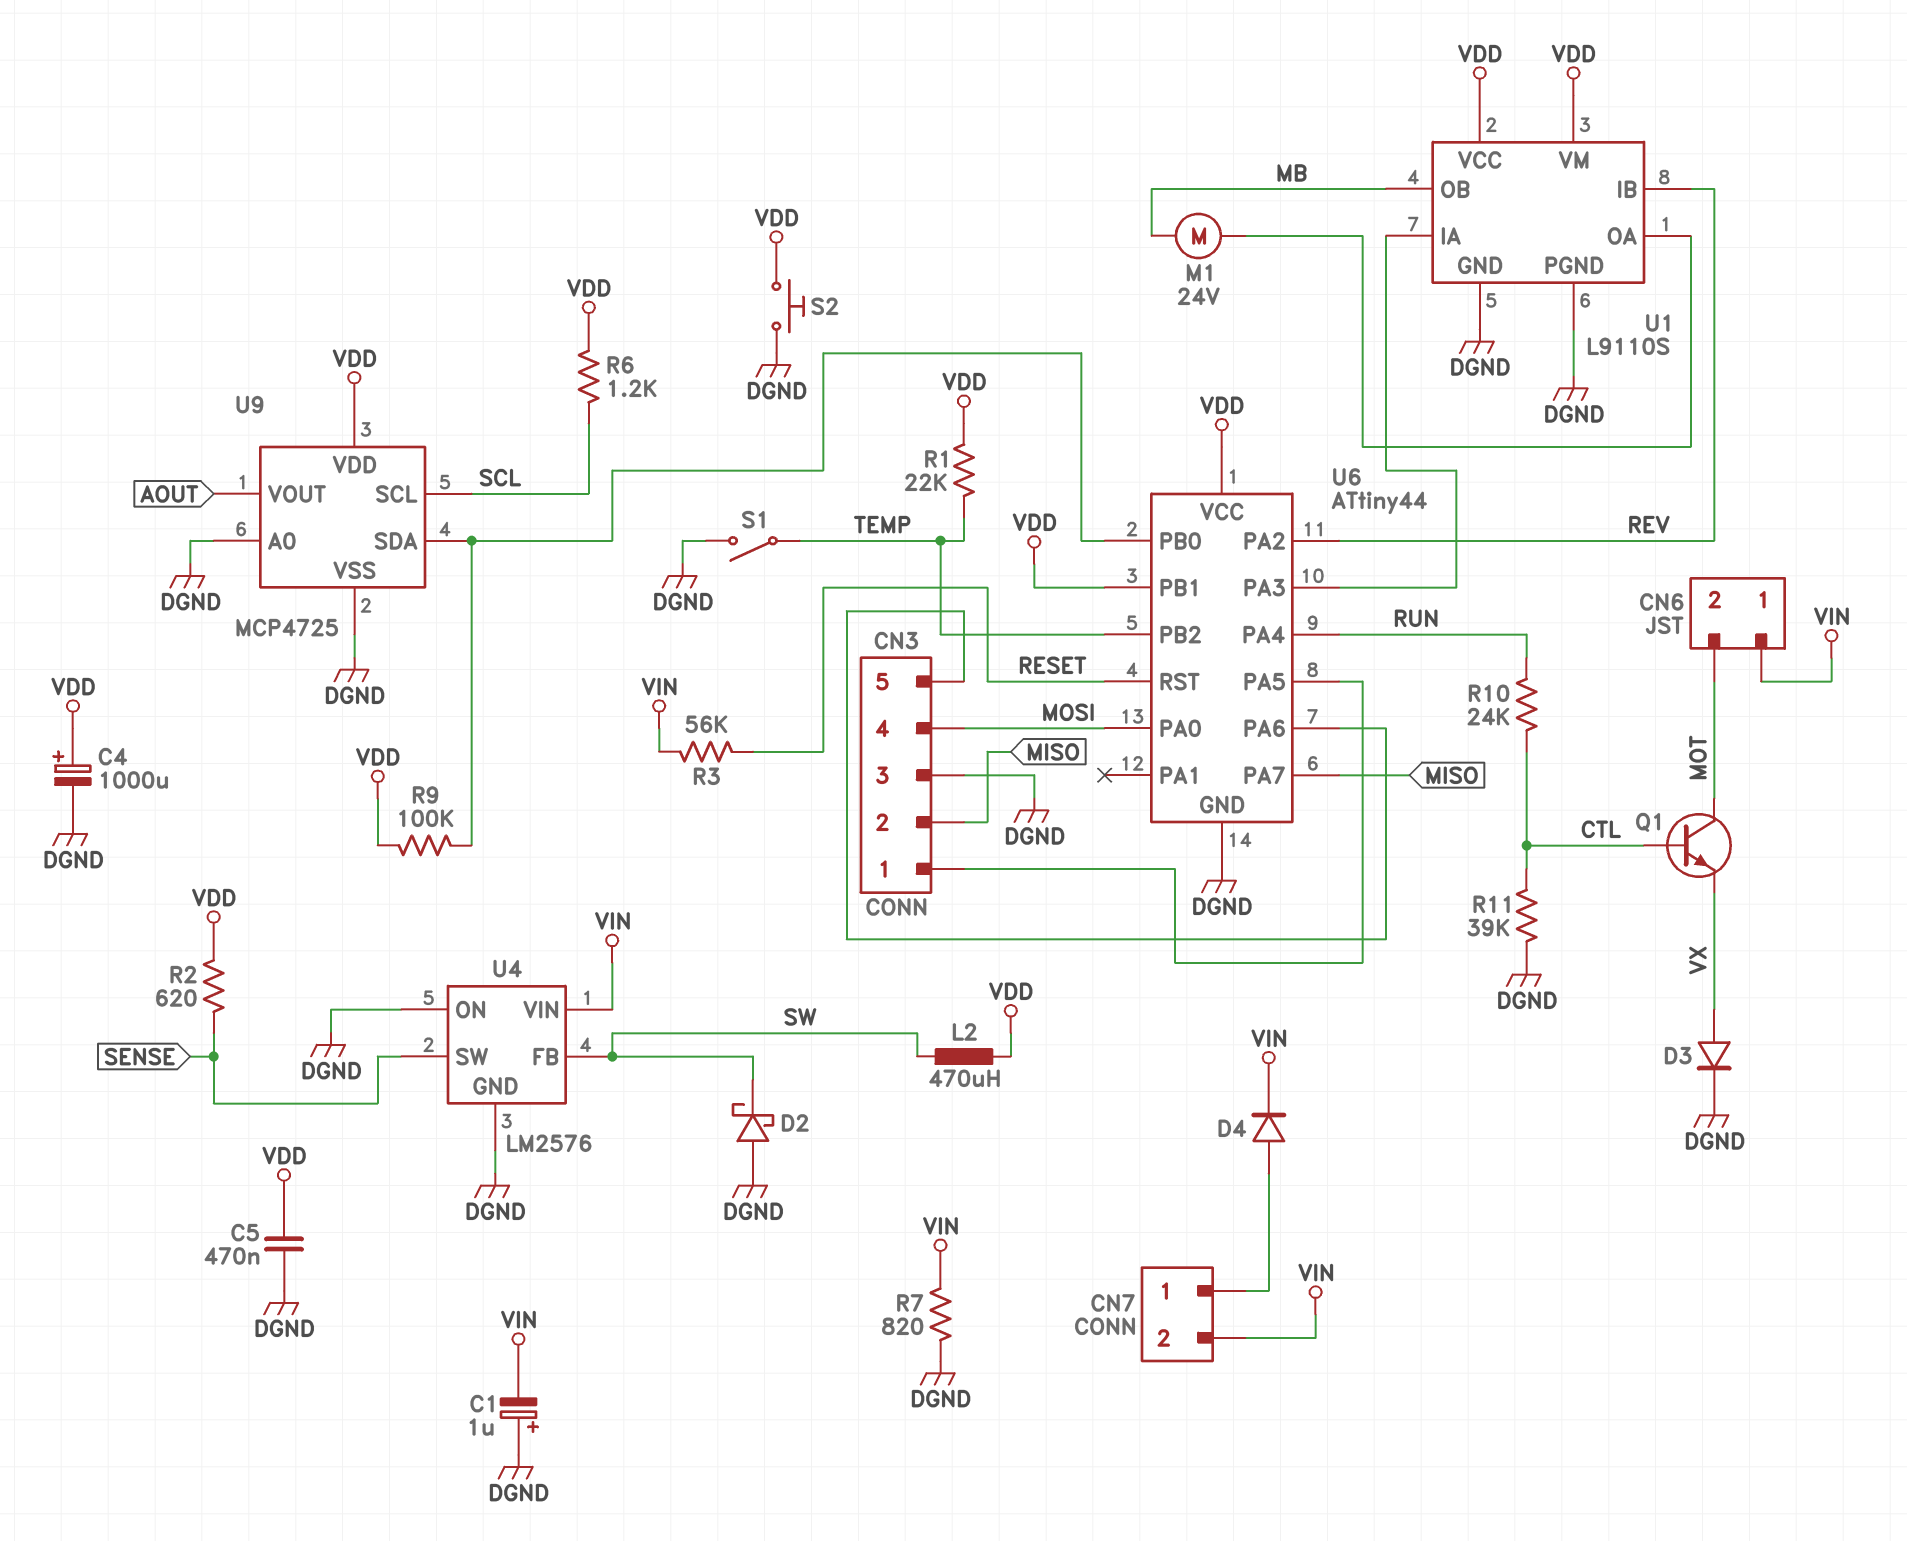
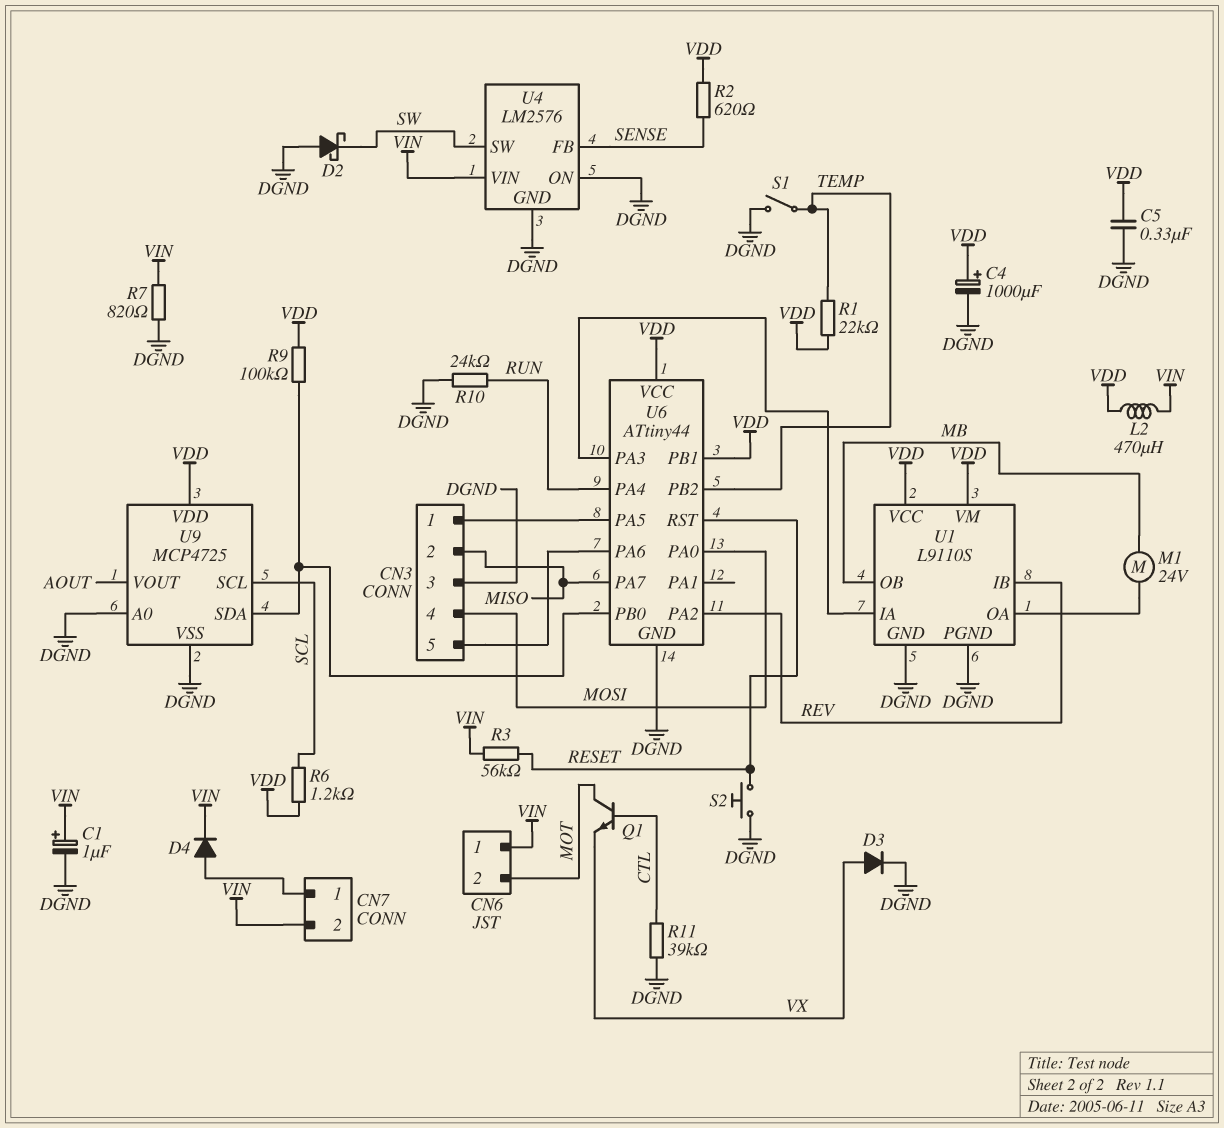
C1: 1uF (plus DGND, minus VIN) -> 1uF (plus VIN, minus DGND)
C5: 470nF (DGND, VDD) -> 330nF (DGND, VDD)
L2: 470uH (SW, VDD) -> 470uH (VDD, VIN)
R10: 24k (CTL, RUN) -> 24k (DGND, RUN)
S2: button (DGND, VDD) -> button (DGND, RESET)
U4 pin FB: SW -> SENSE
U4 pin SW: SENSE -> SW

